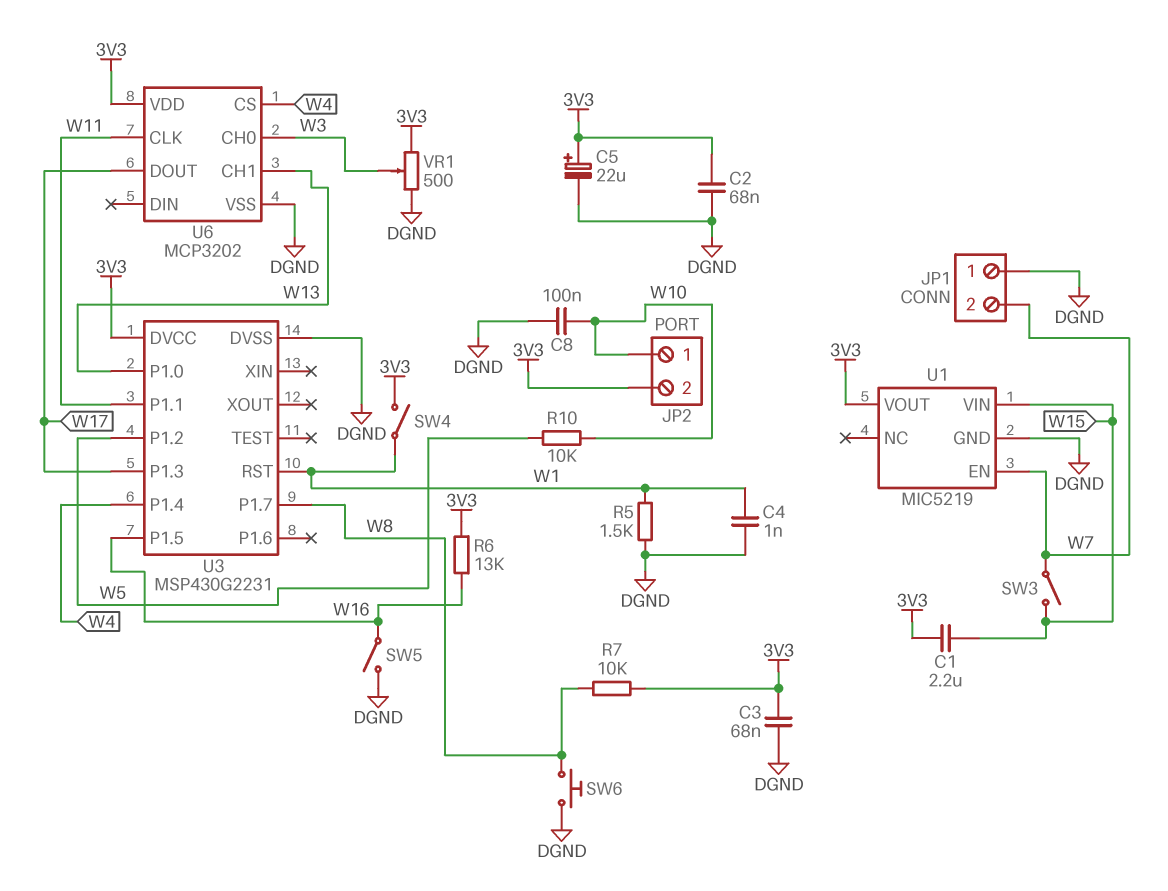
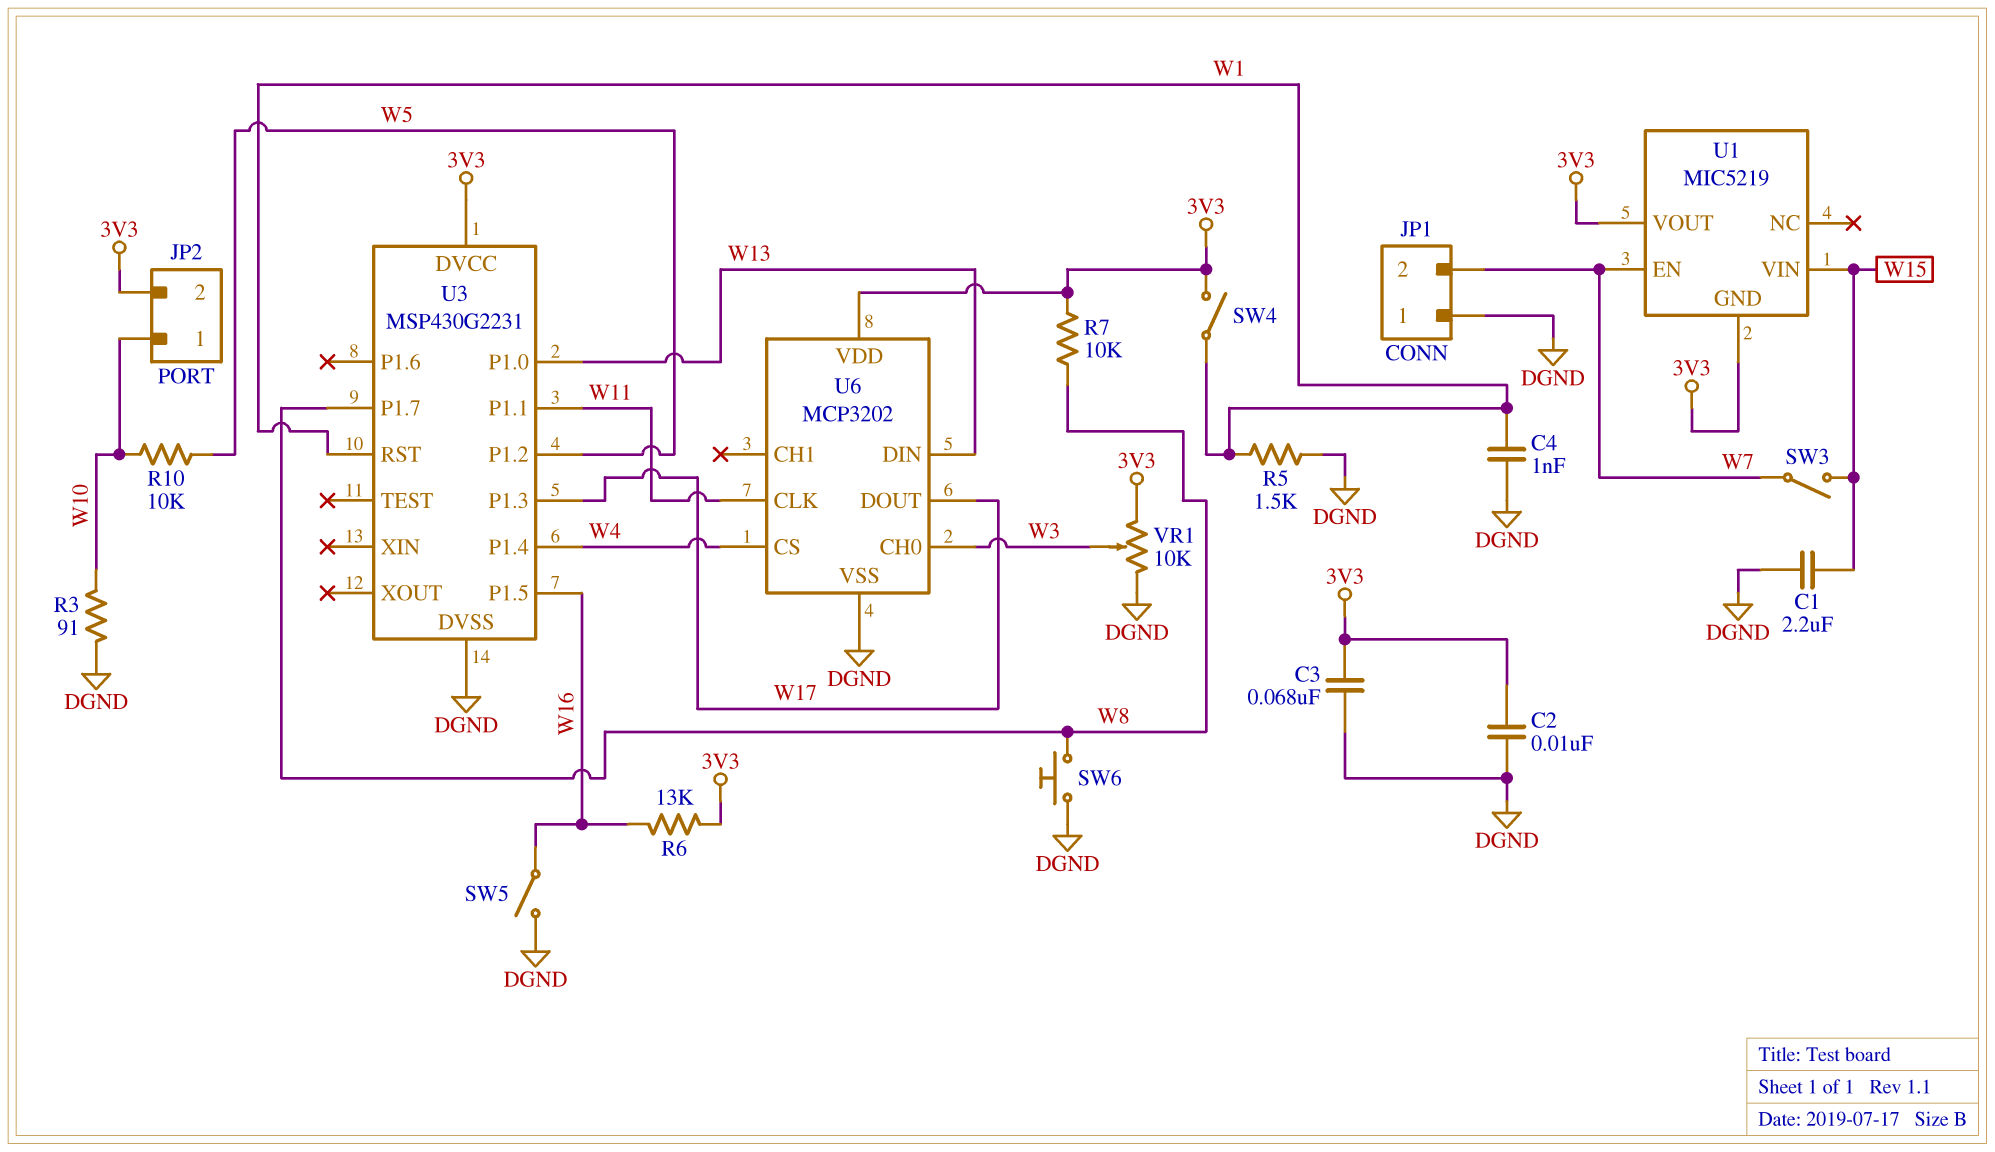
C1: 2.2uF (3V3, W15) -> 2.2uF (DGND, W15)
C2: 68nF (3V3, DGND) -> 10nF (3V3, DGND)
C5: 22uF (plus 3V3, minus DGND) -> none
C8: 100nF (DGND, W10) -> none
R3: none -> 91 (DGND, W10)
U1 pin GND: DGND -> 3V3
U6 pin CH1: W13 -> none
U6 pin DIN: none -> W13
VR1: 500 (3V3, DGND, wiper W3) -> 10k (3V3, DGND, wiper W3)

